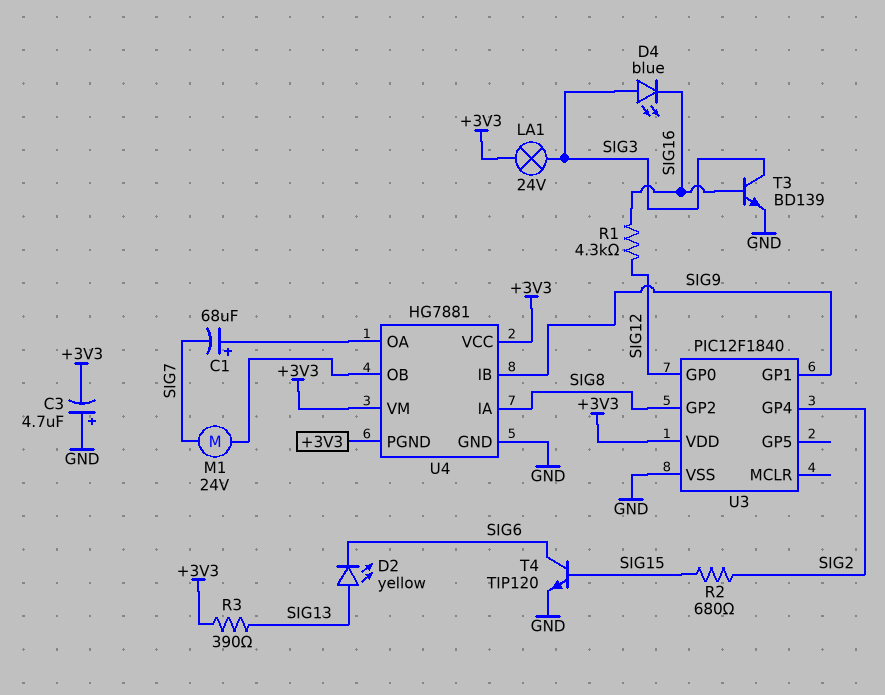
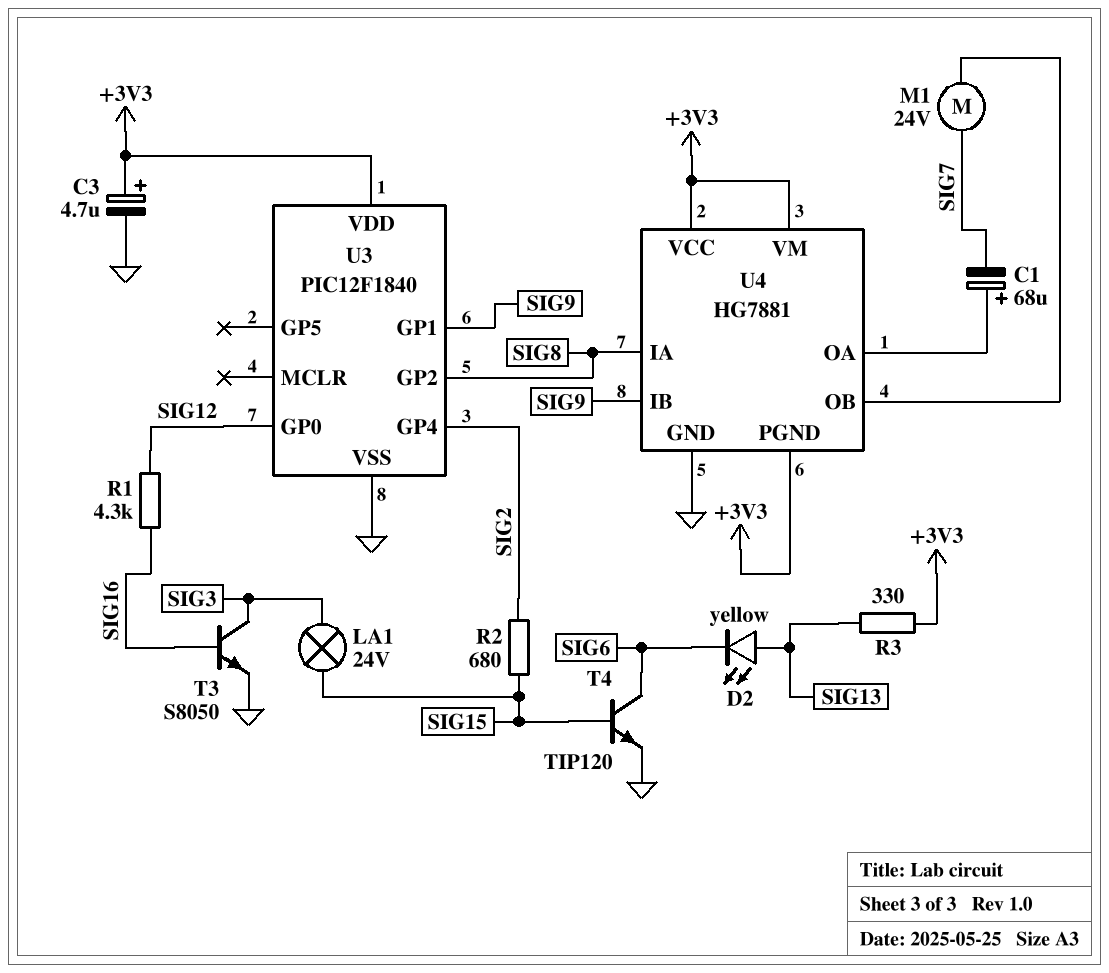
C3: 4.7uF (plus GND, minus +3V3) -> 4.7uF (plus +3V3, minus GND)
D4: LED blue (A SIG3, K SIG16) -> none
LA1: lamp 24V (+3V3, SIG3) -> lamp 24V (SIG3, SIG15)
R3: 390 (+3V3, SIG13) -> 330 (+3V3, SIG13)
T3: NPN BD139 (B SIG16, C SIG3, E GND) -> NPN S8050 (B SIG16, C SIG3, E GND)

